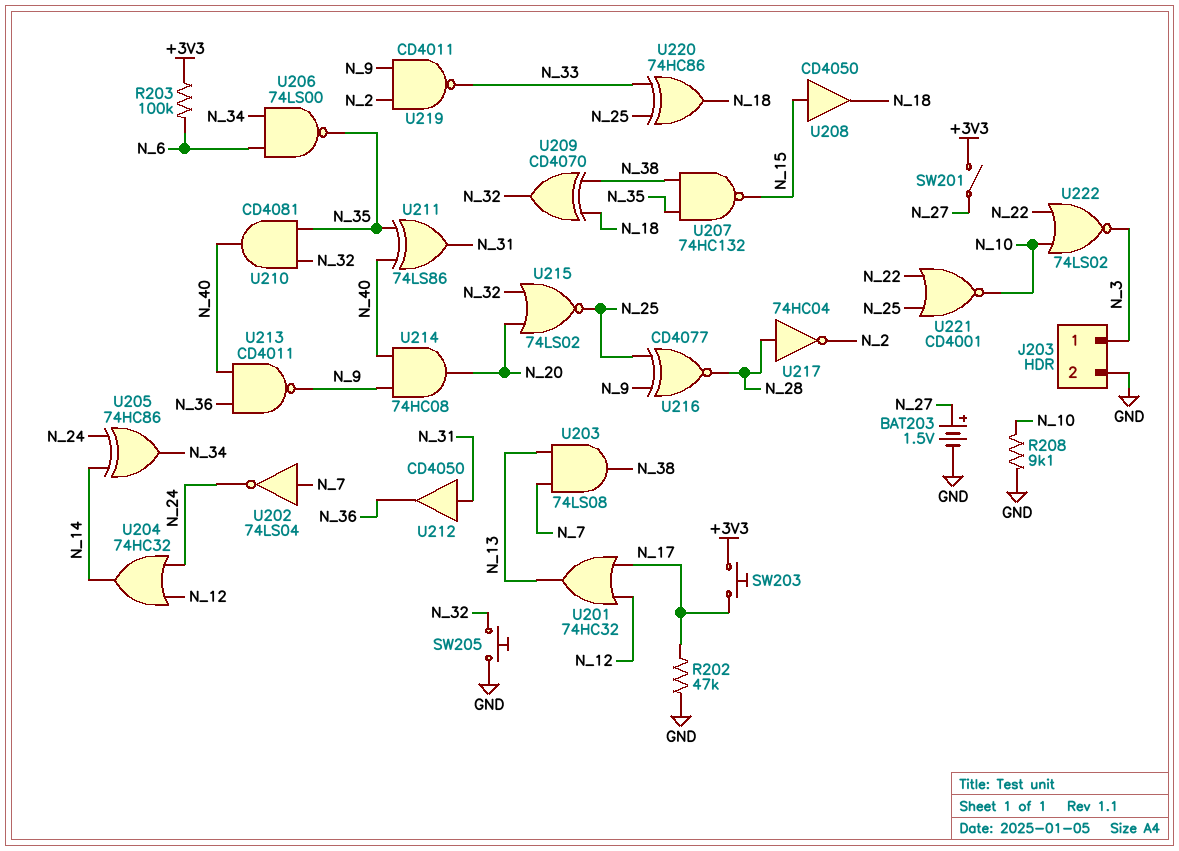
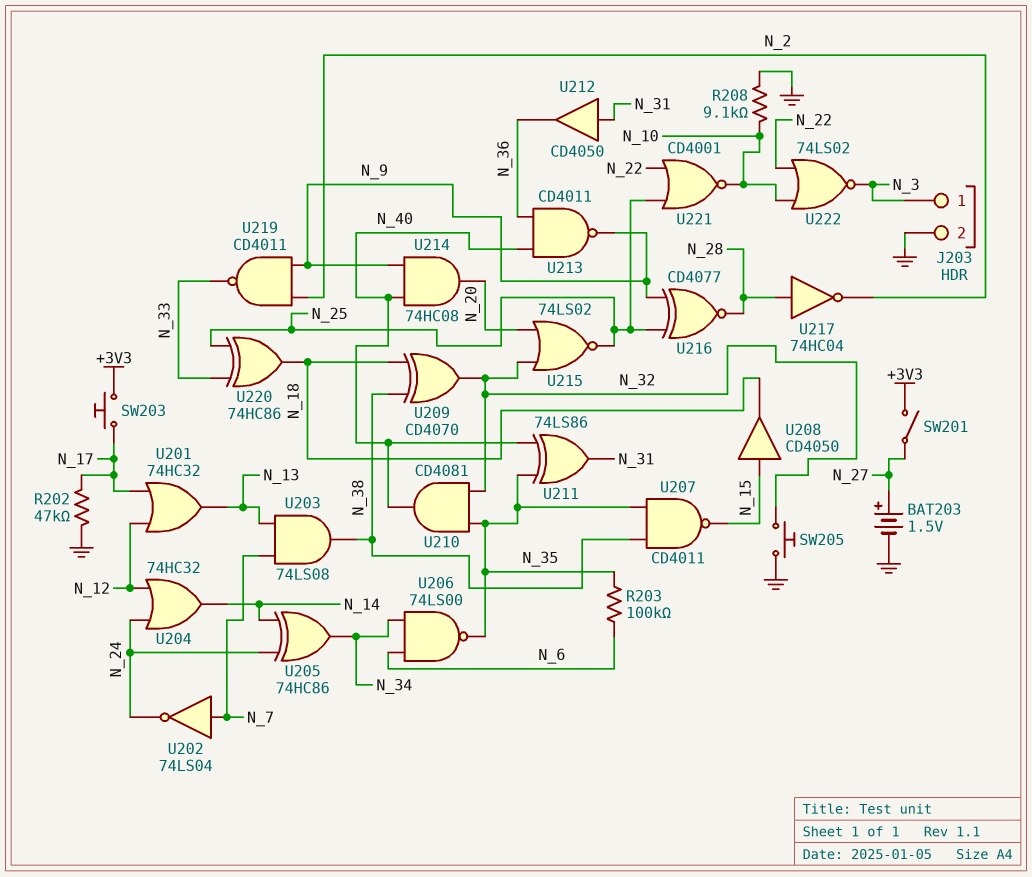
R203: 100k (+3V3, N_6) -> 100k (N_6, N_35)
U207: NAND 74HC132 (in N_35, in N_38, out N_15) -> NAND CD4011 (in N_35, in N_38, out N_15)

